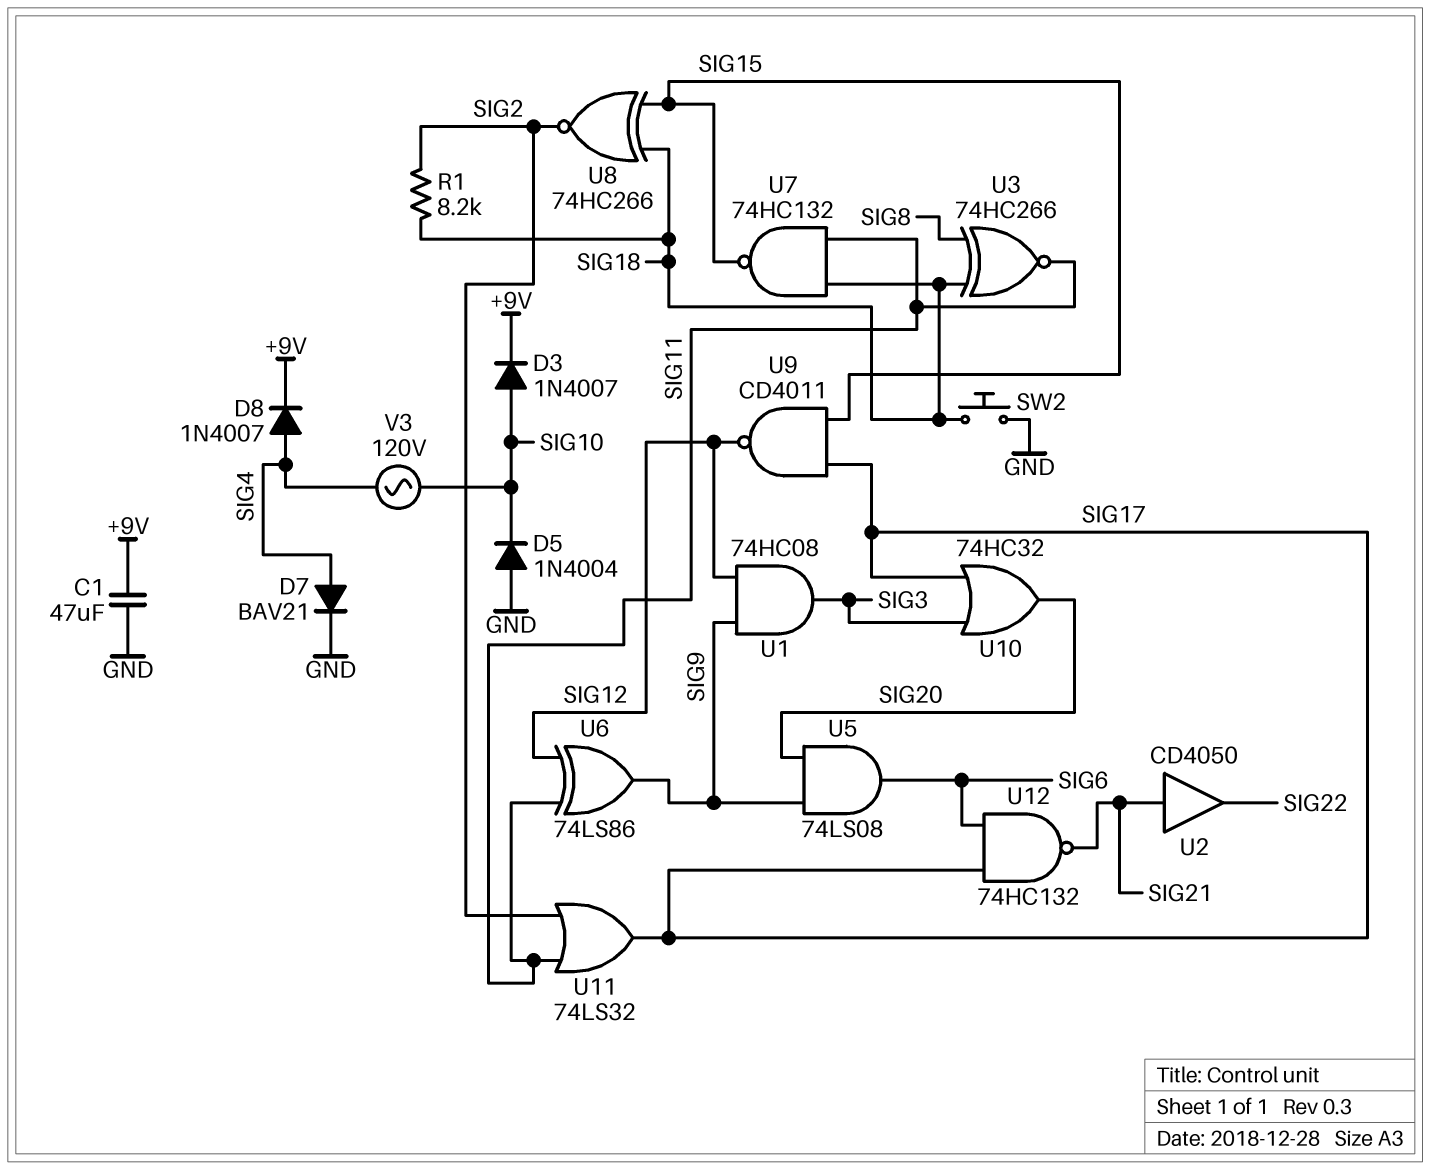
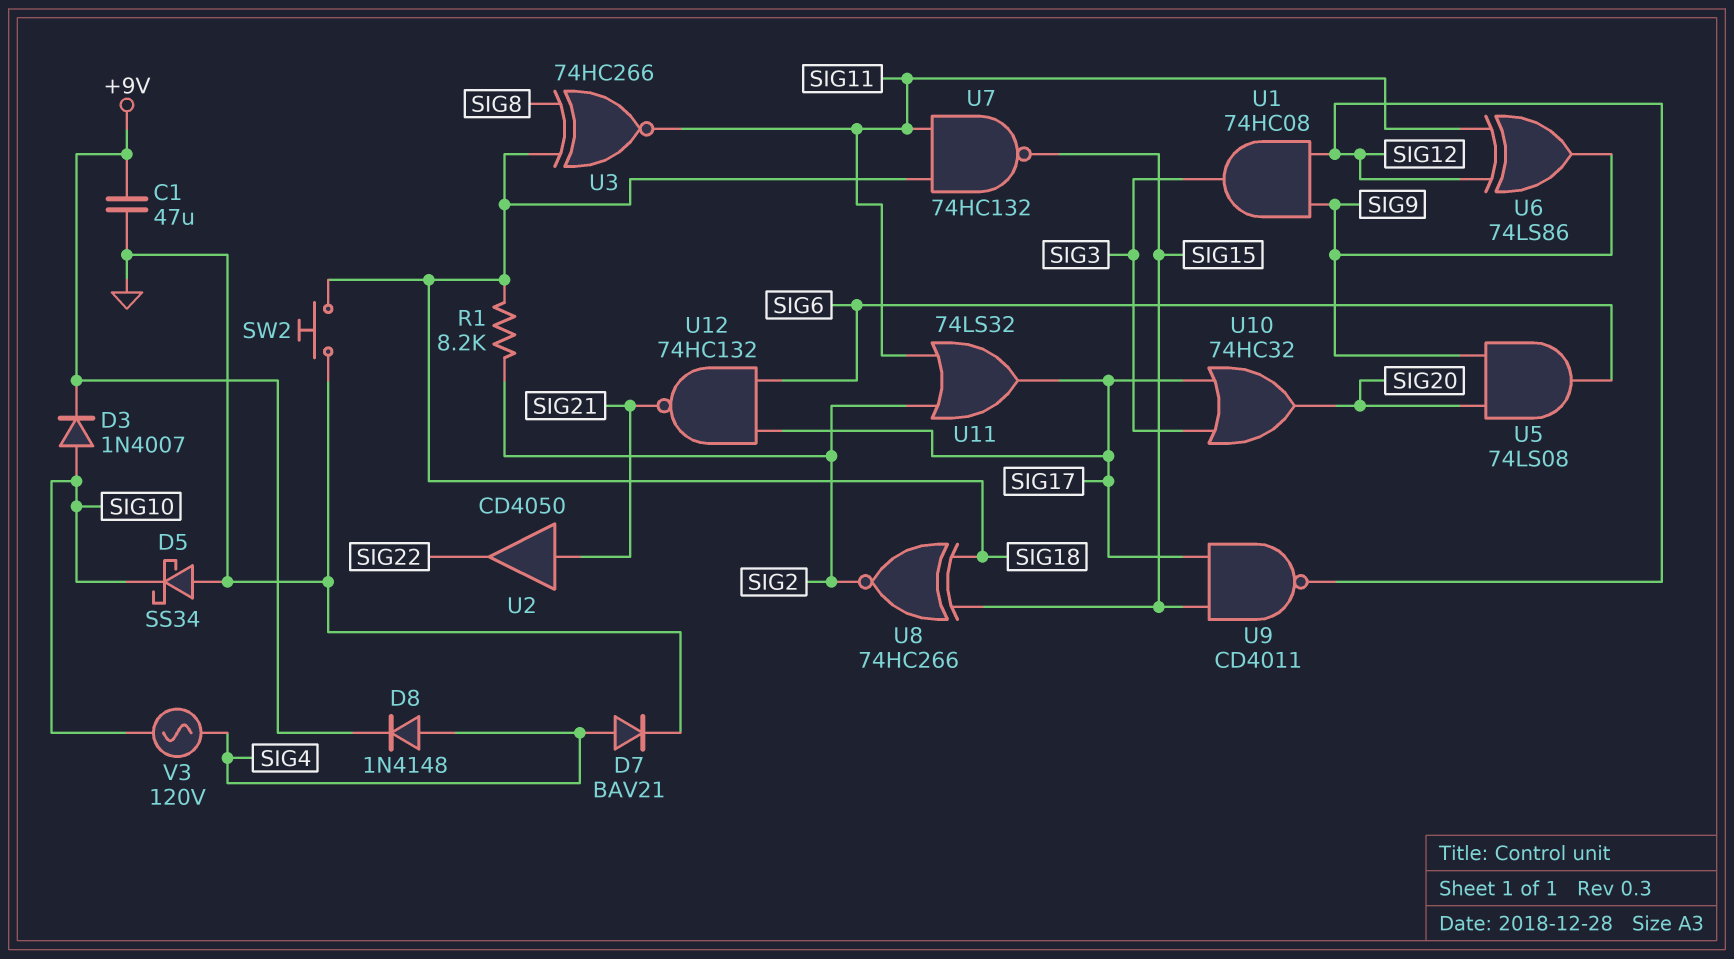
D5: diode 1N4004 (A GND, K SIG10) -> schottky SS34 (A GND, K SIG10)
D8: diode 1N4007 (A SIG4, K +9V) -> diode 1N4148 (A SIG4, K +9V)

